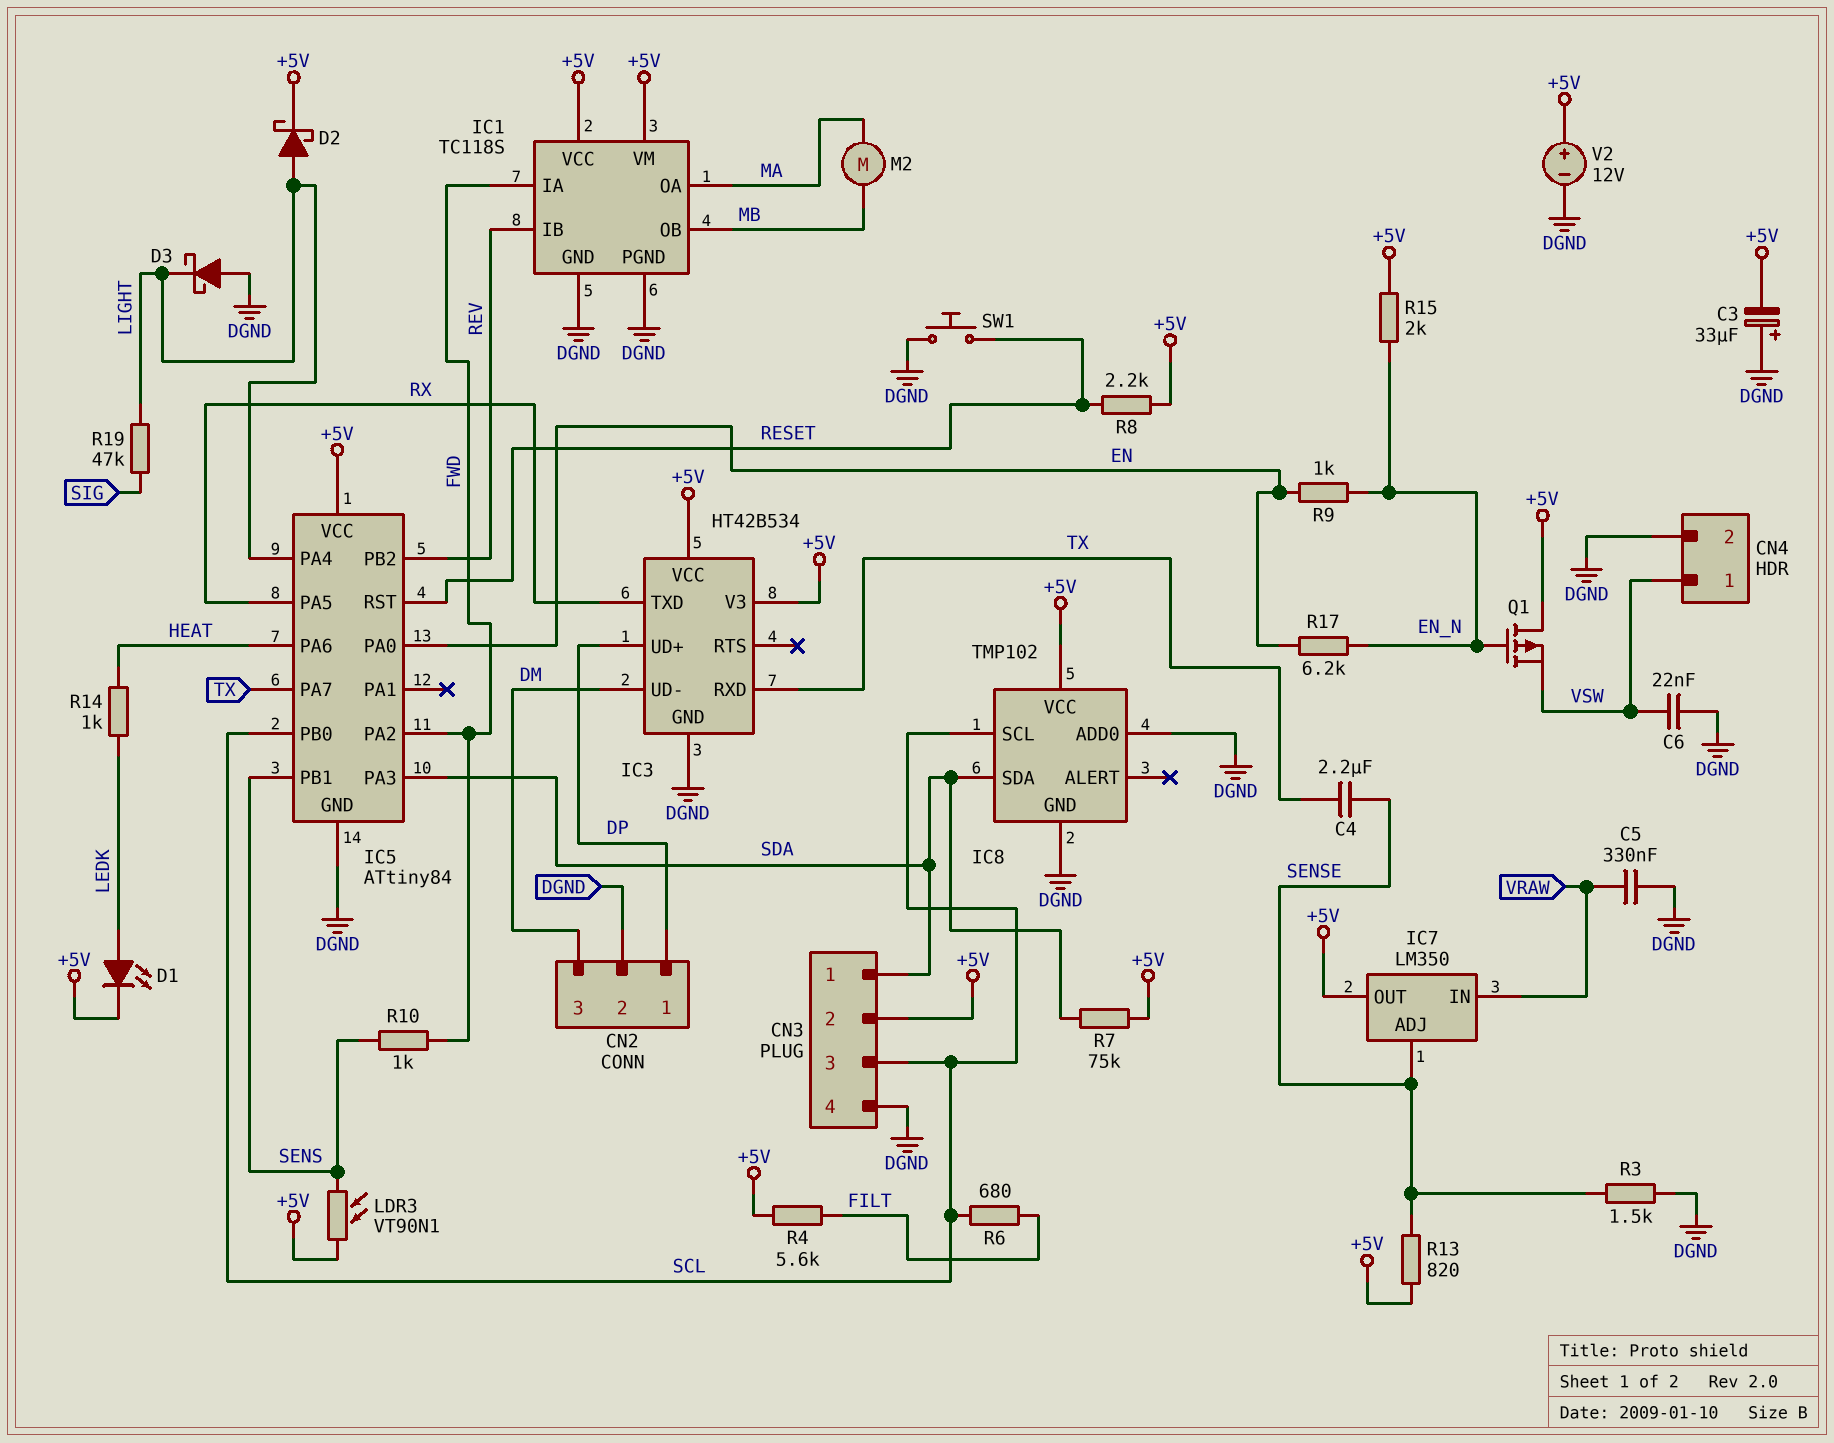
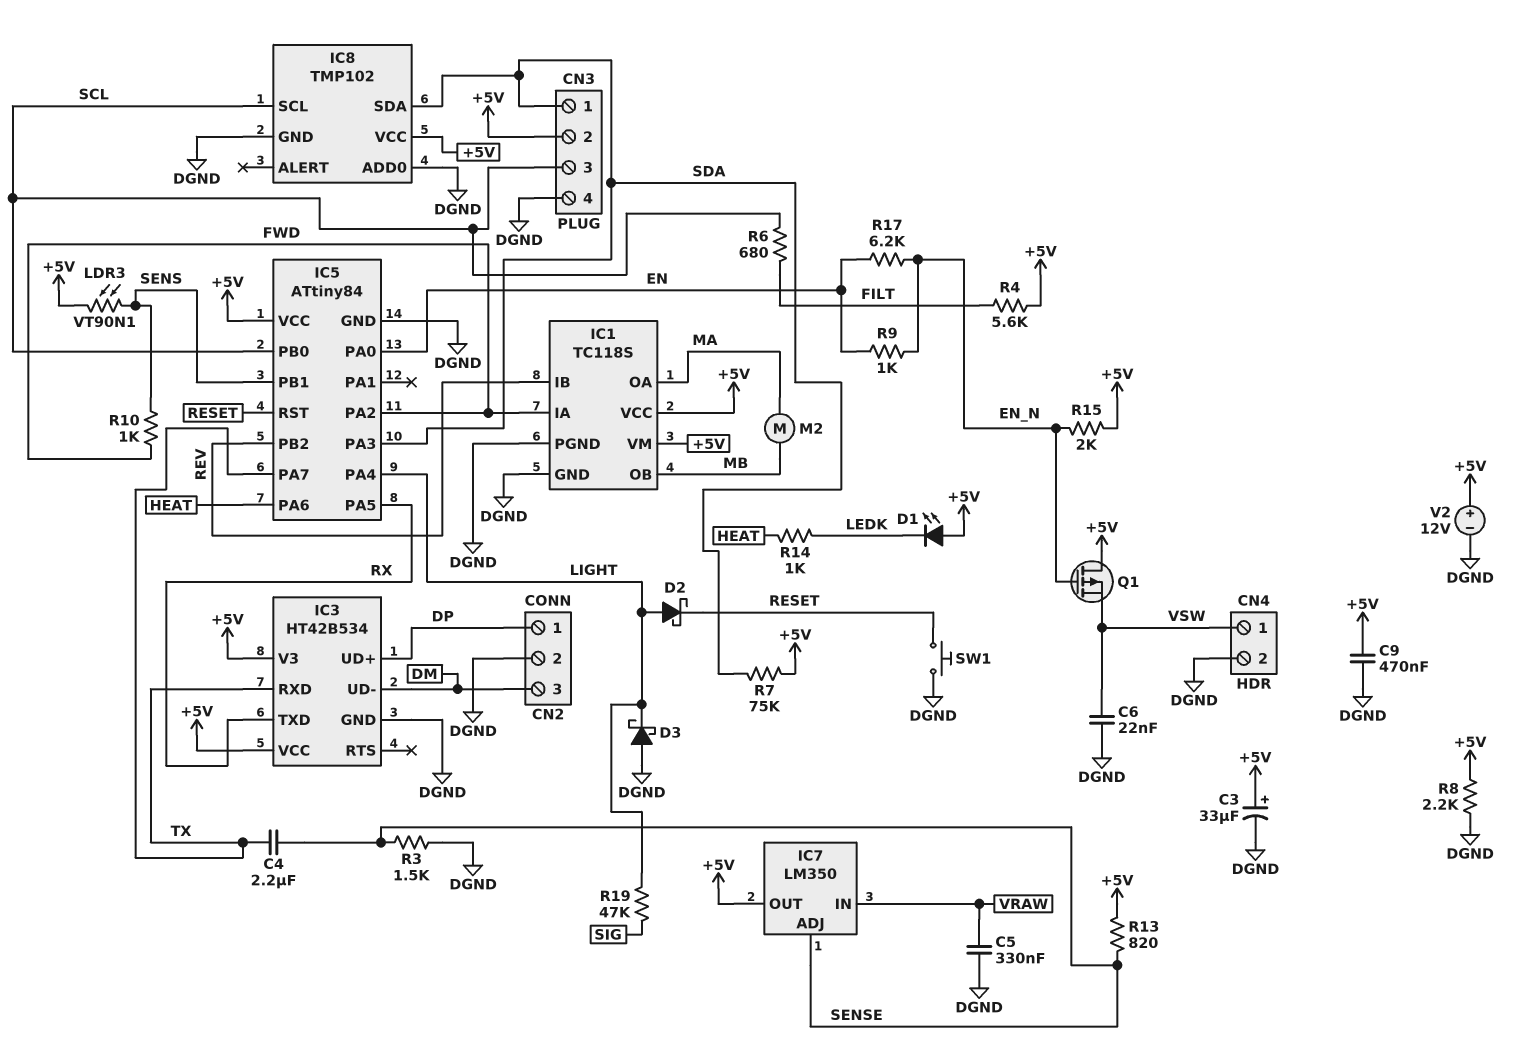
C3: 33uF (plus DGND, minus +5V) -> 33uF (plus +5V, minus DGND)
C9: none -> 470nF (+5V, DGND)
D1: LED (A LEDK, K +5V) -> LED (A +5V, K LEDK)
D2: schottky (A LIGHT, K +5V) -> schottky (A LIGHT, K RESET)
R8: 2.2k (+5V, RESET) -> 2.2k (+5V, DGND)

